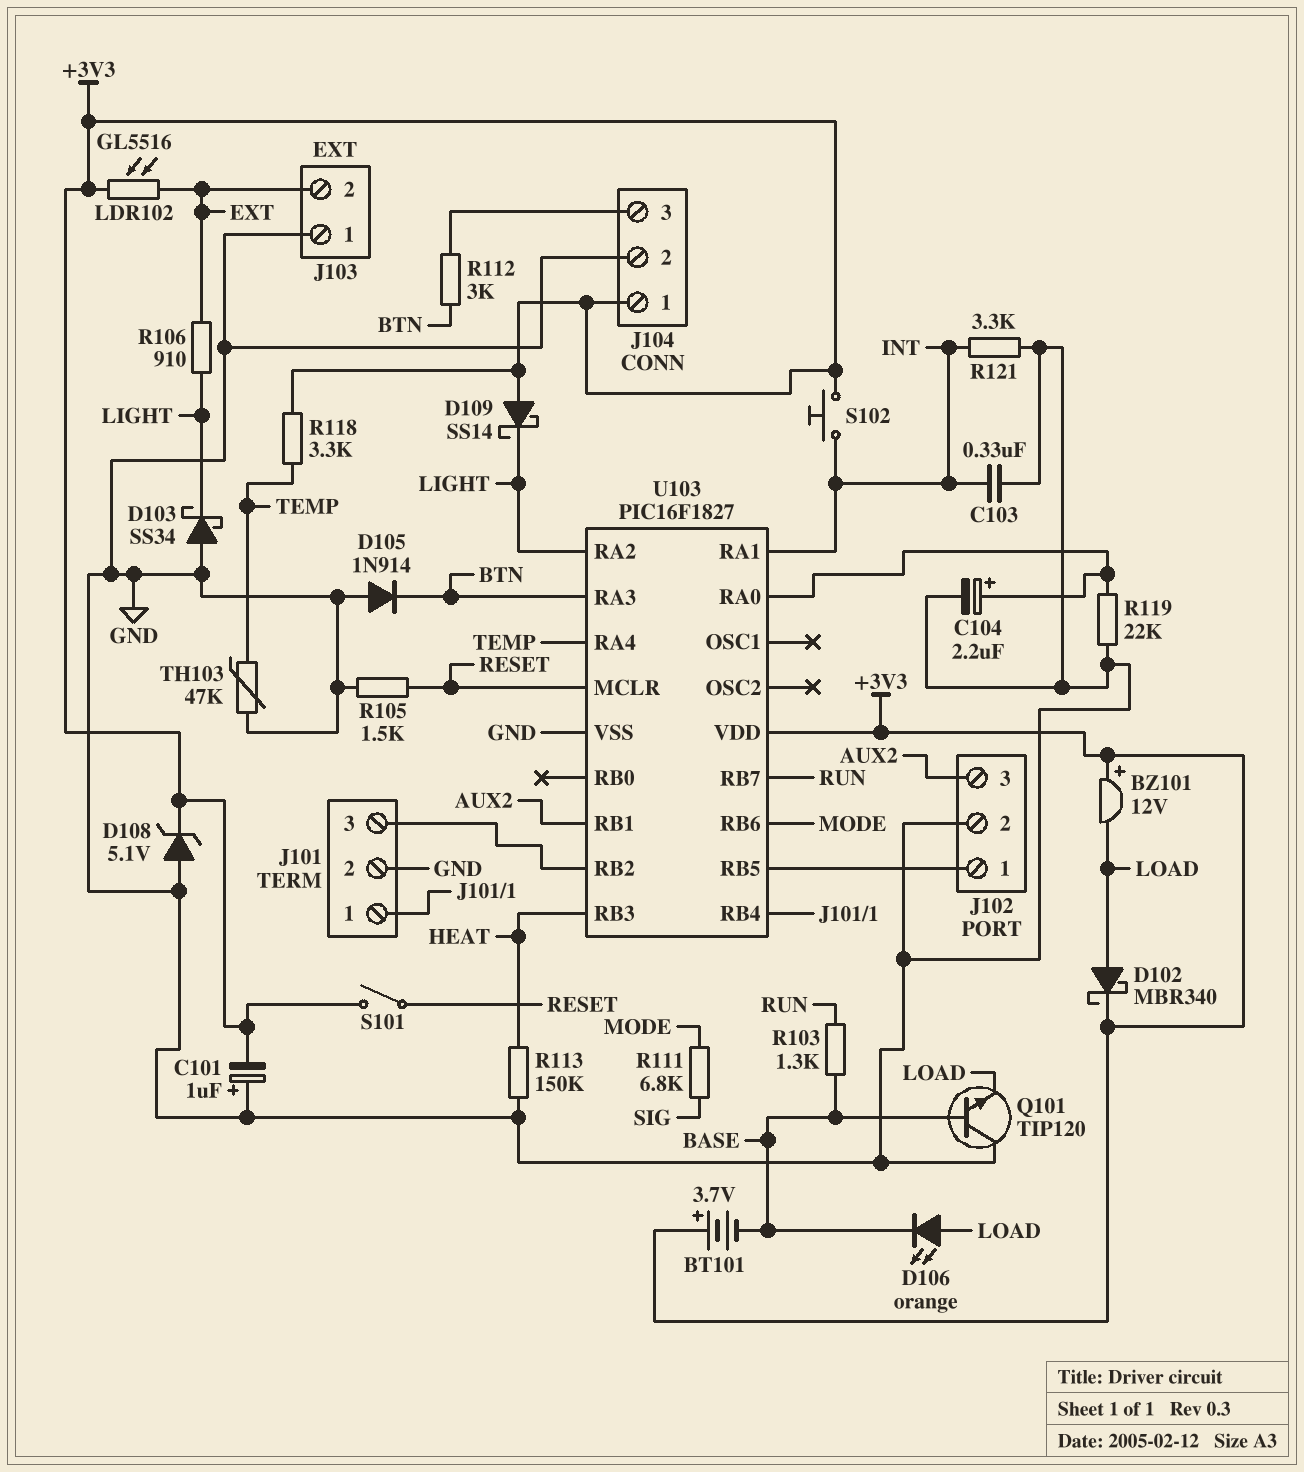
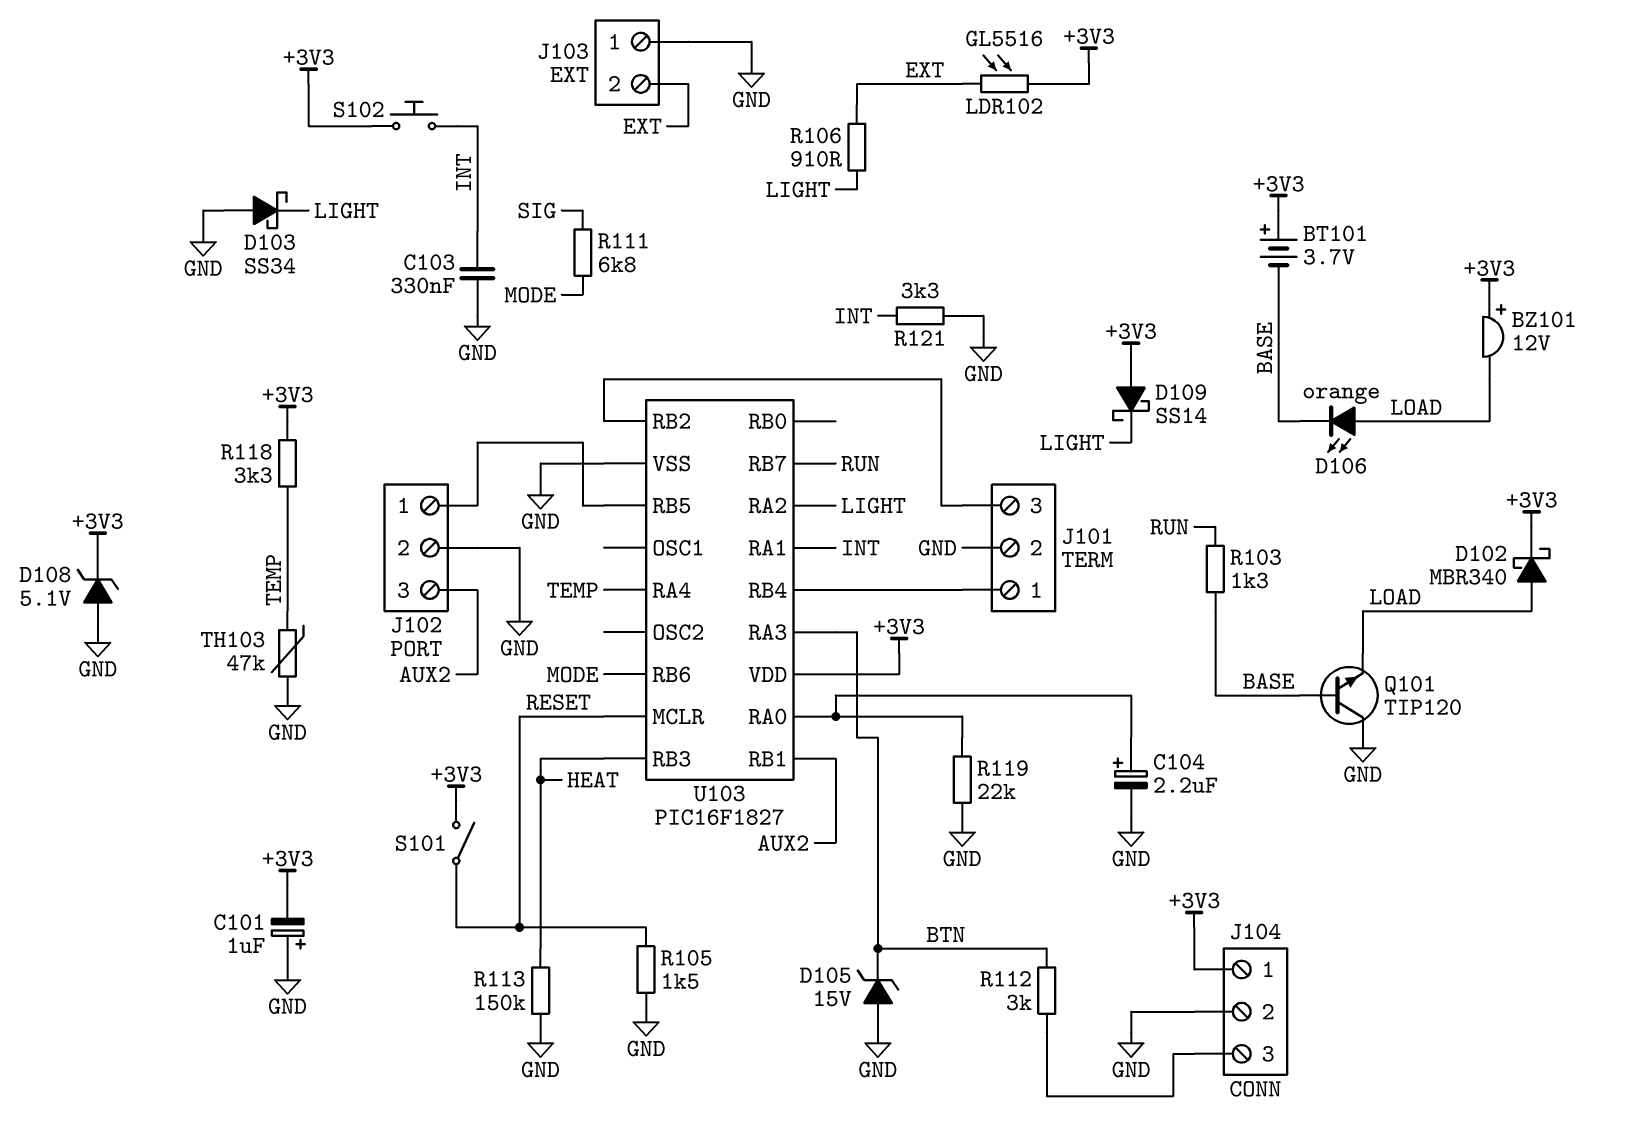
D105: diode 1N914 (A GND, K BTN) -> zener 15V (A GND, K BTN)

